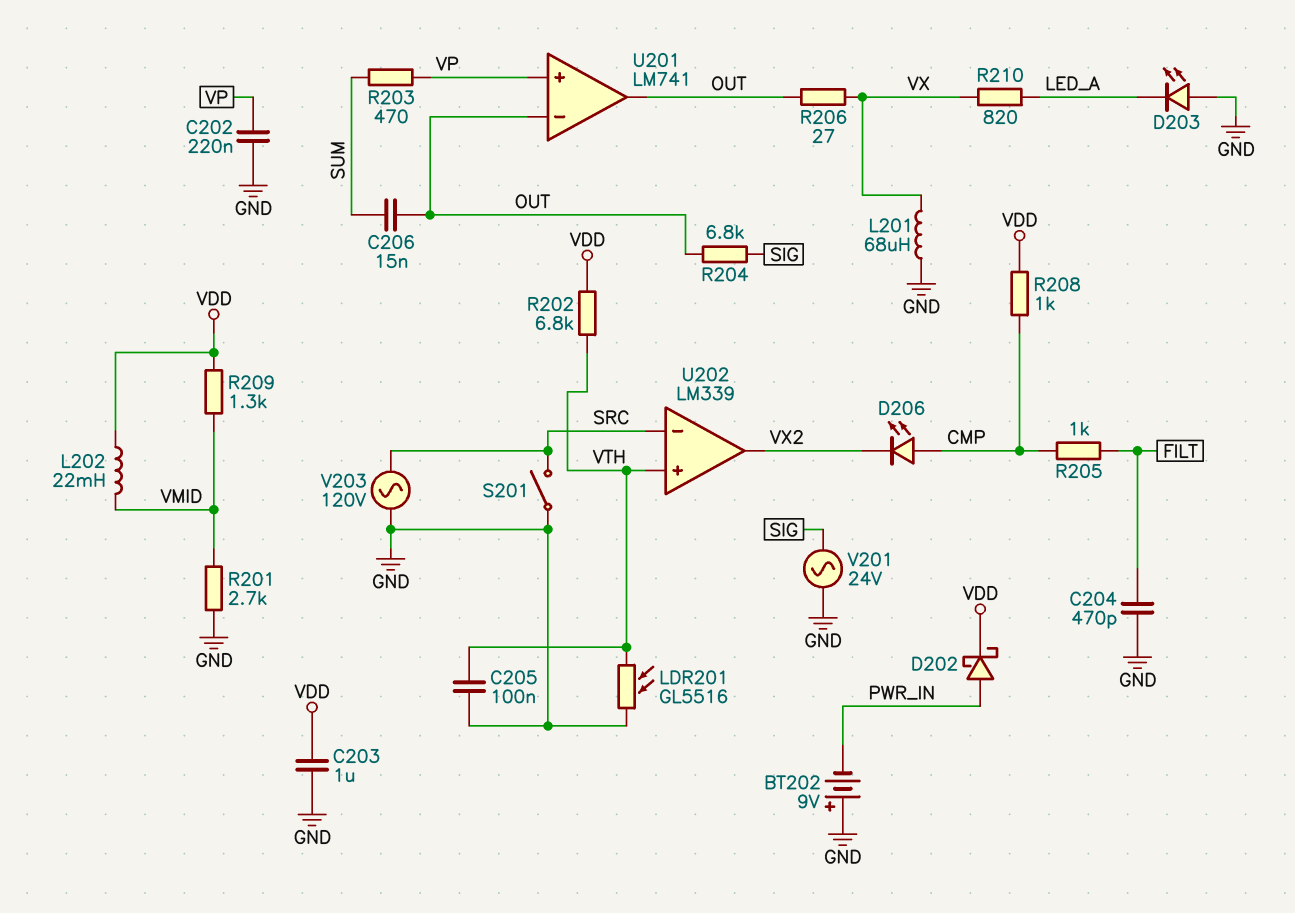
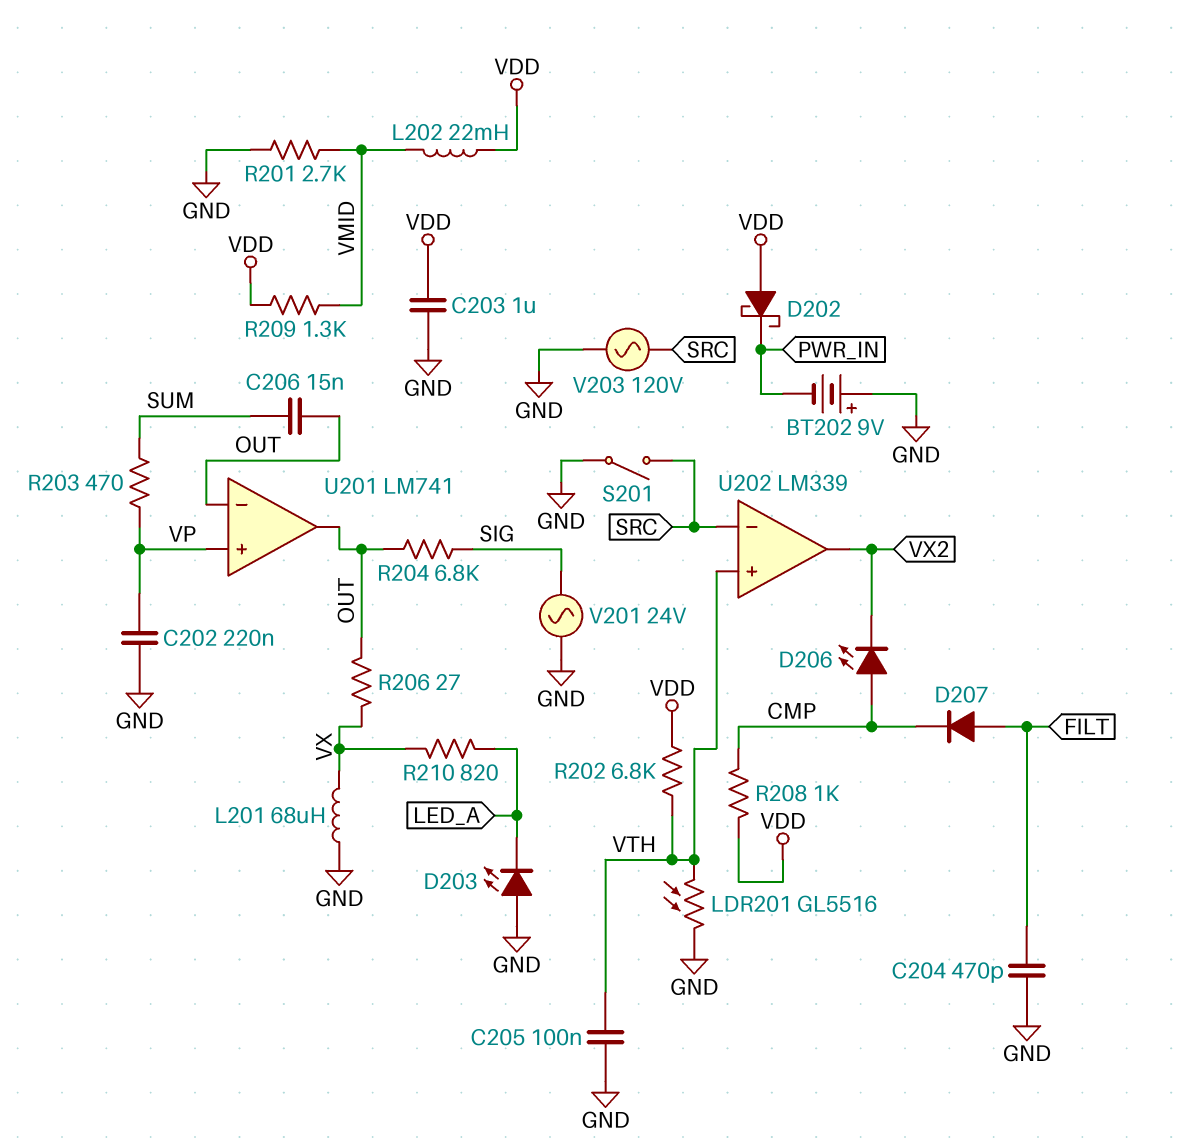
D202: schottky (A PWR_IN, K VDD) -> schottky (A VDD, K PWR_IN)
D207: none -> diode (A FILT, K CMP)
R205: 1k (CMP, FILT) -> none

